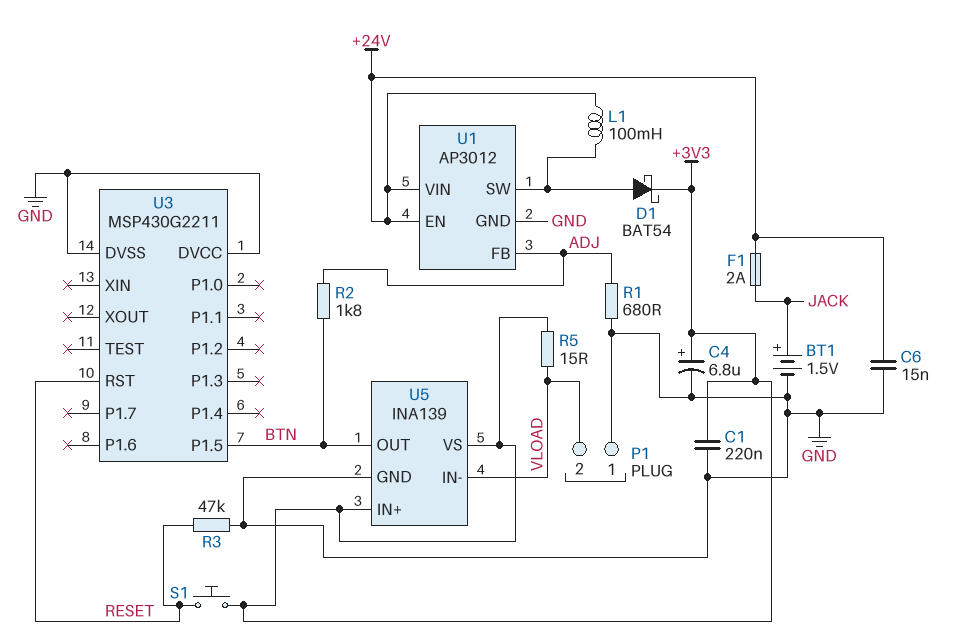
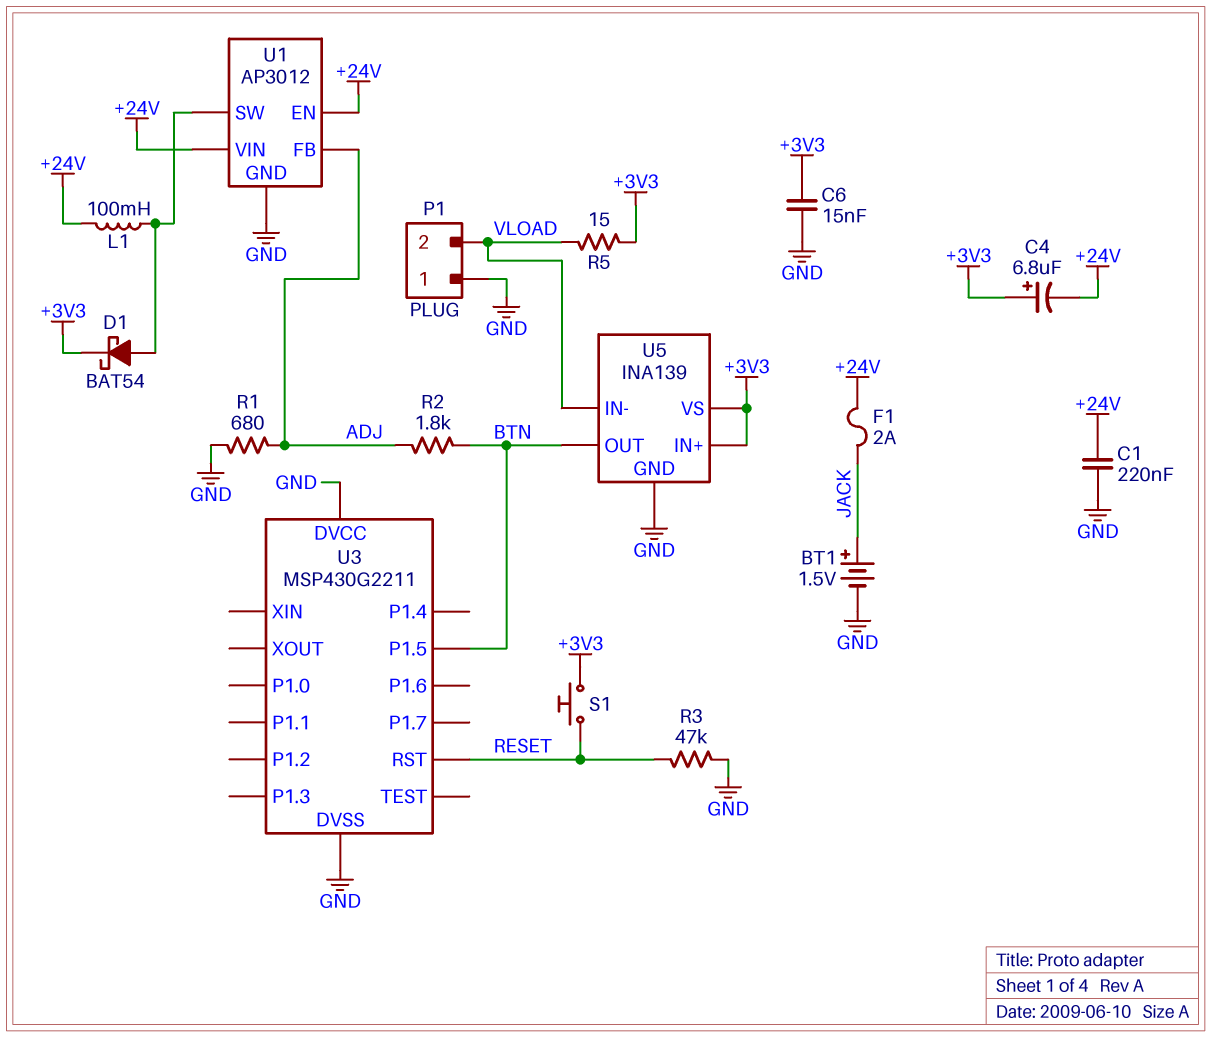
C1: 220nF (+3V3, GND) -> 220nF (+24V, GND)
C4: 6.8uF (plus +3V3, minus GND) -> 6.8uF (plus +3V3, minus +24V)
C6: 15nF (+24V, GND) -> 15nF (+3V3, GND)

